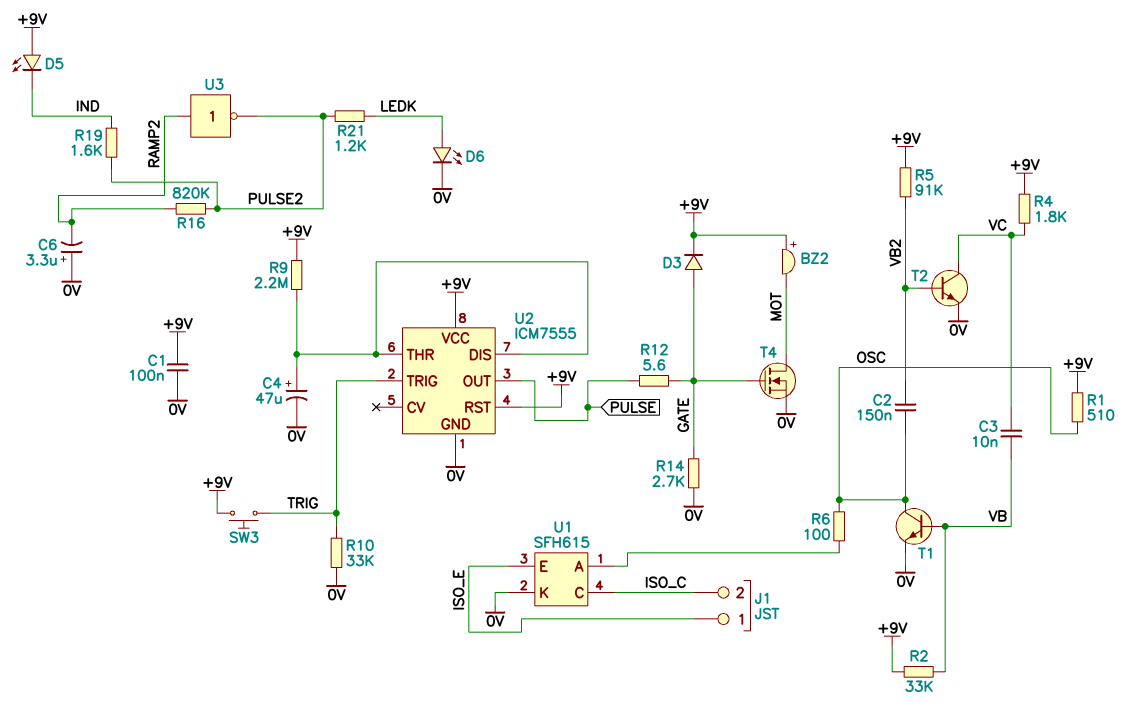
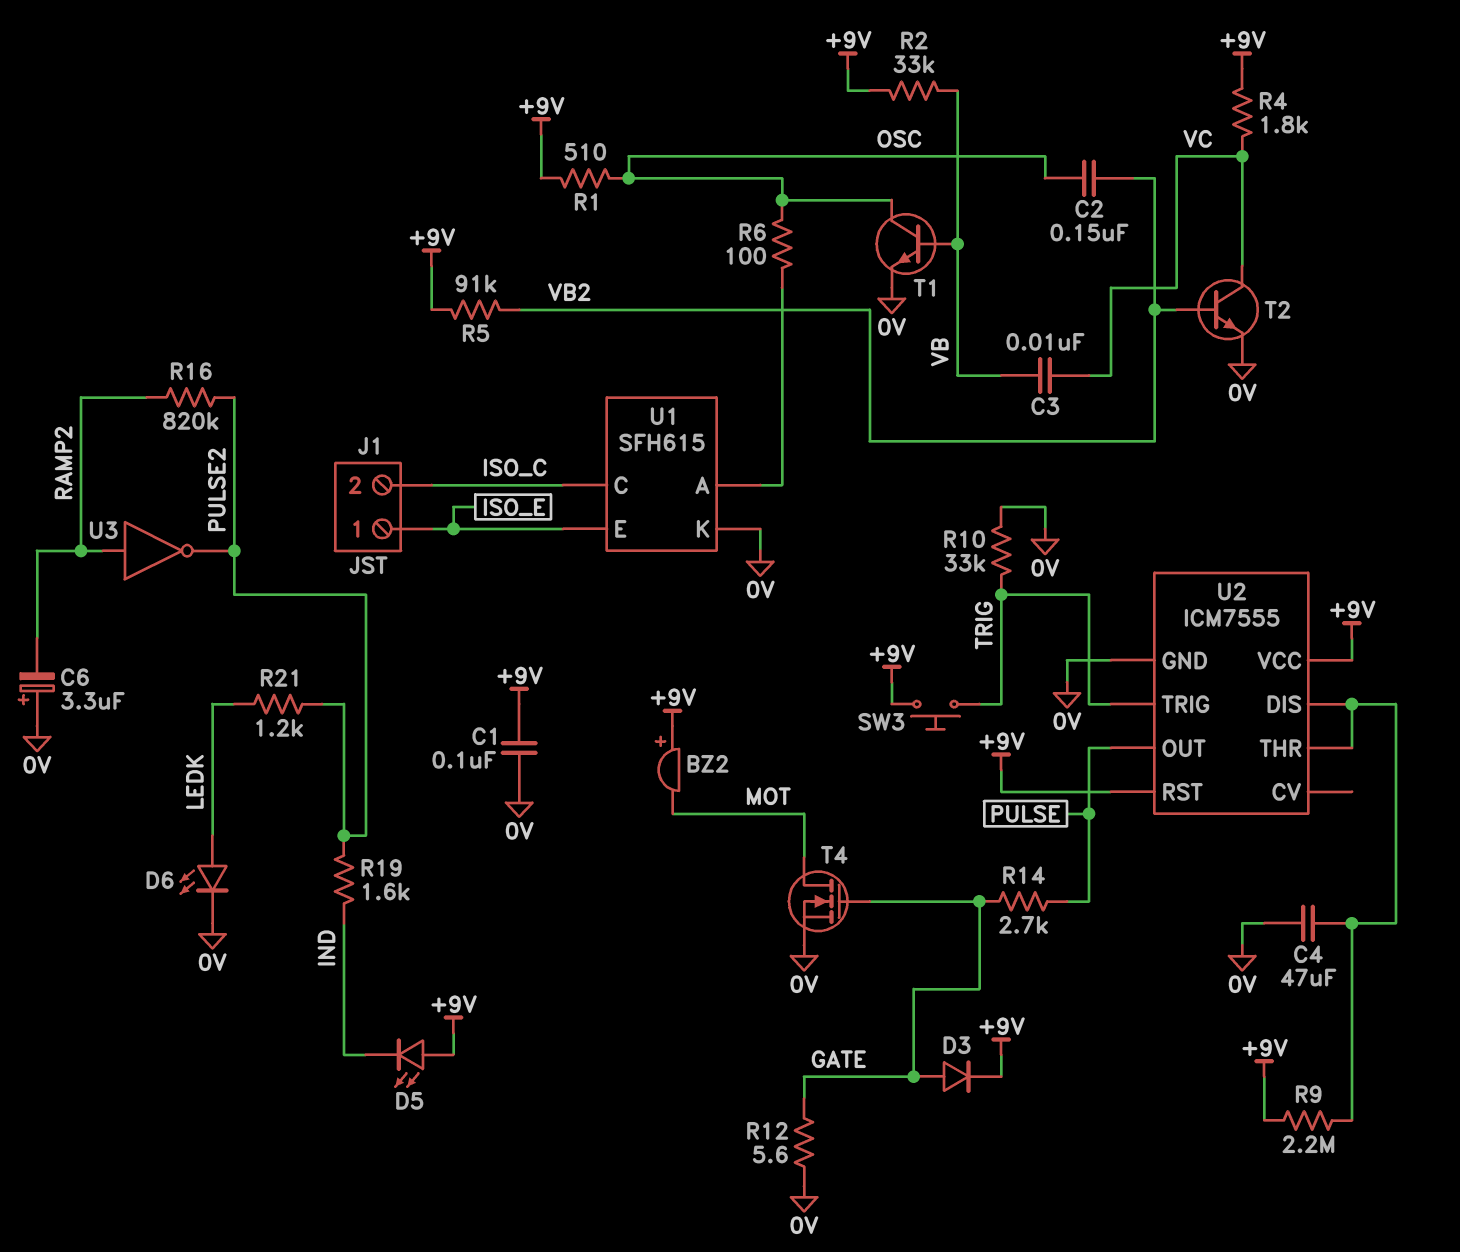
C4: 47uF (plus U2/DIS, minus 0V) -> 47uF (0V, U2/DIS)
R12: 5.6 (GATE, PULSE) -> 5.6 (0V, GATE)
R14: 2.7k (0V, GATE) -> 2.7k (GATE, PULSE)

